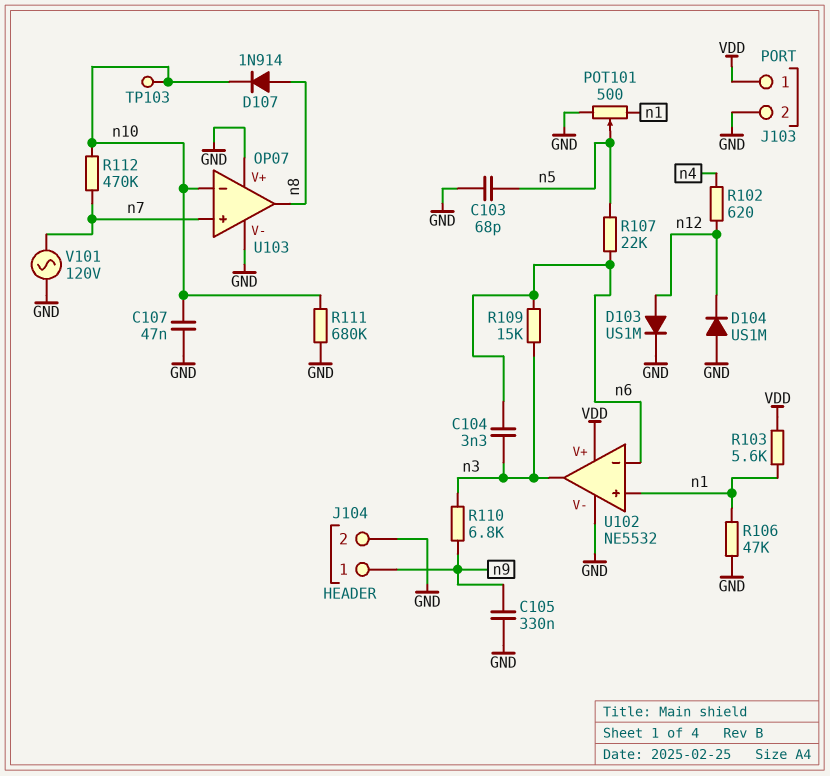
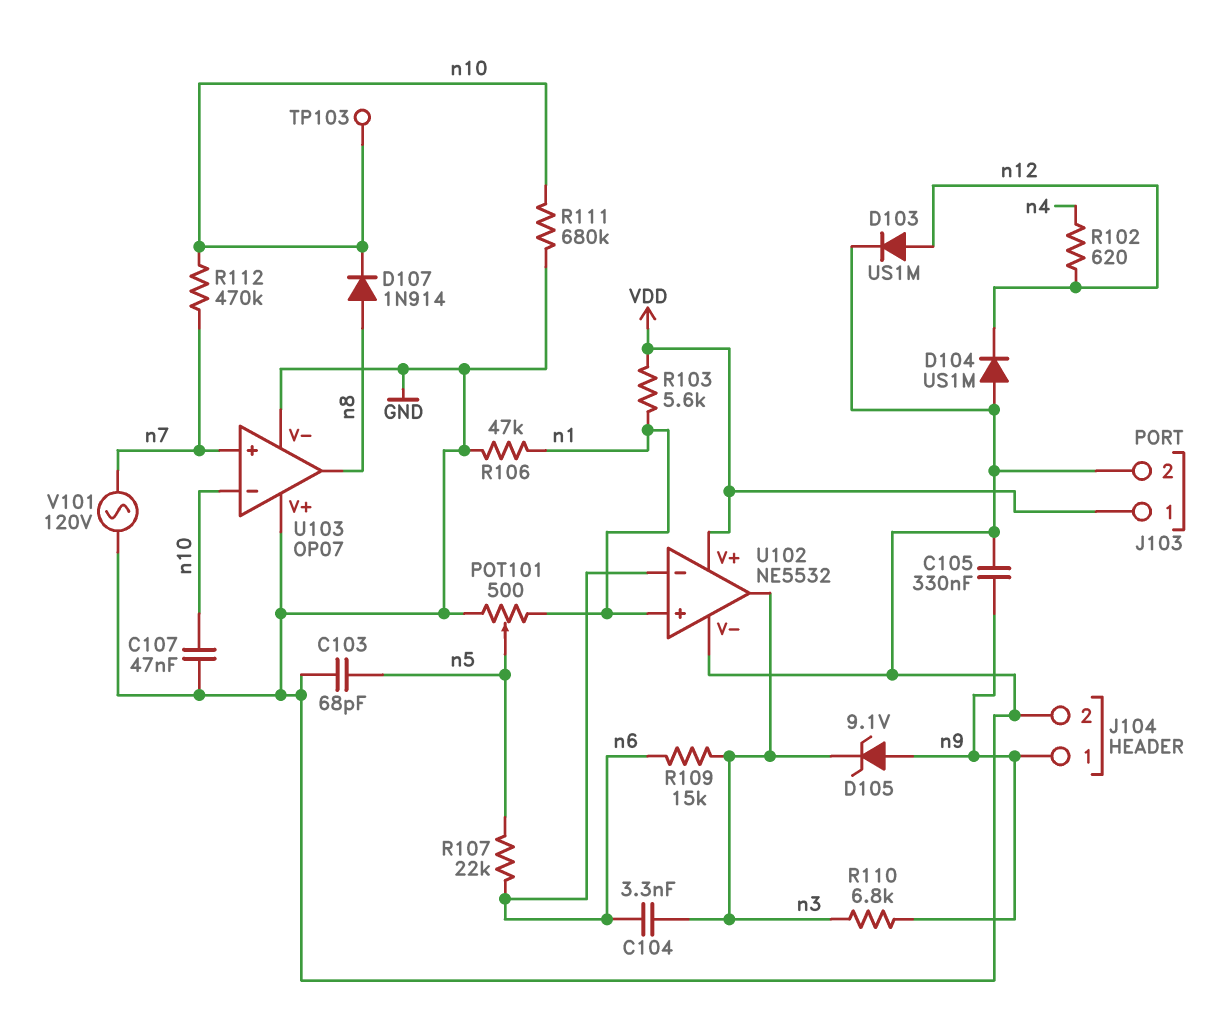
D105: none -> zener 9.1V (A n9, K n3)

